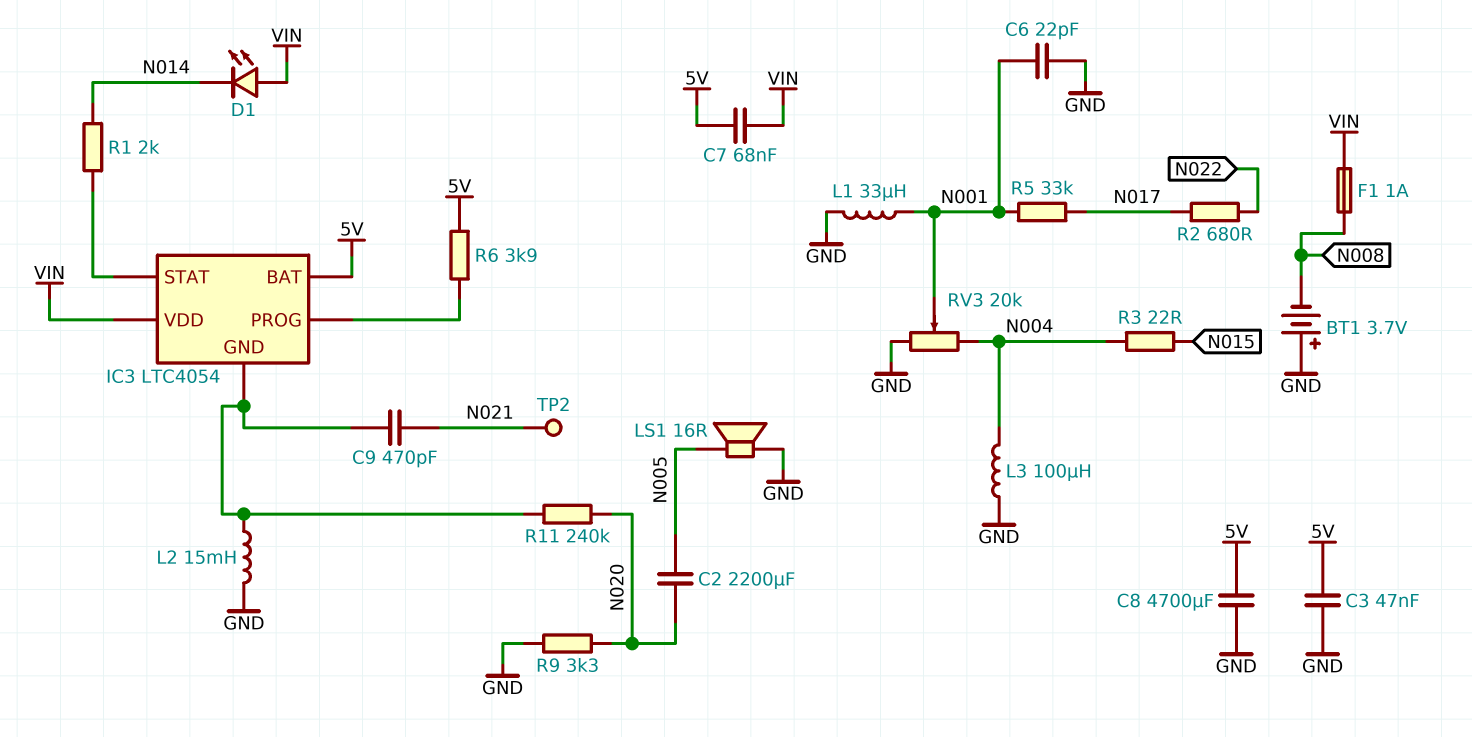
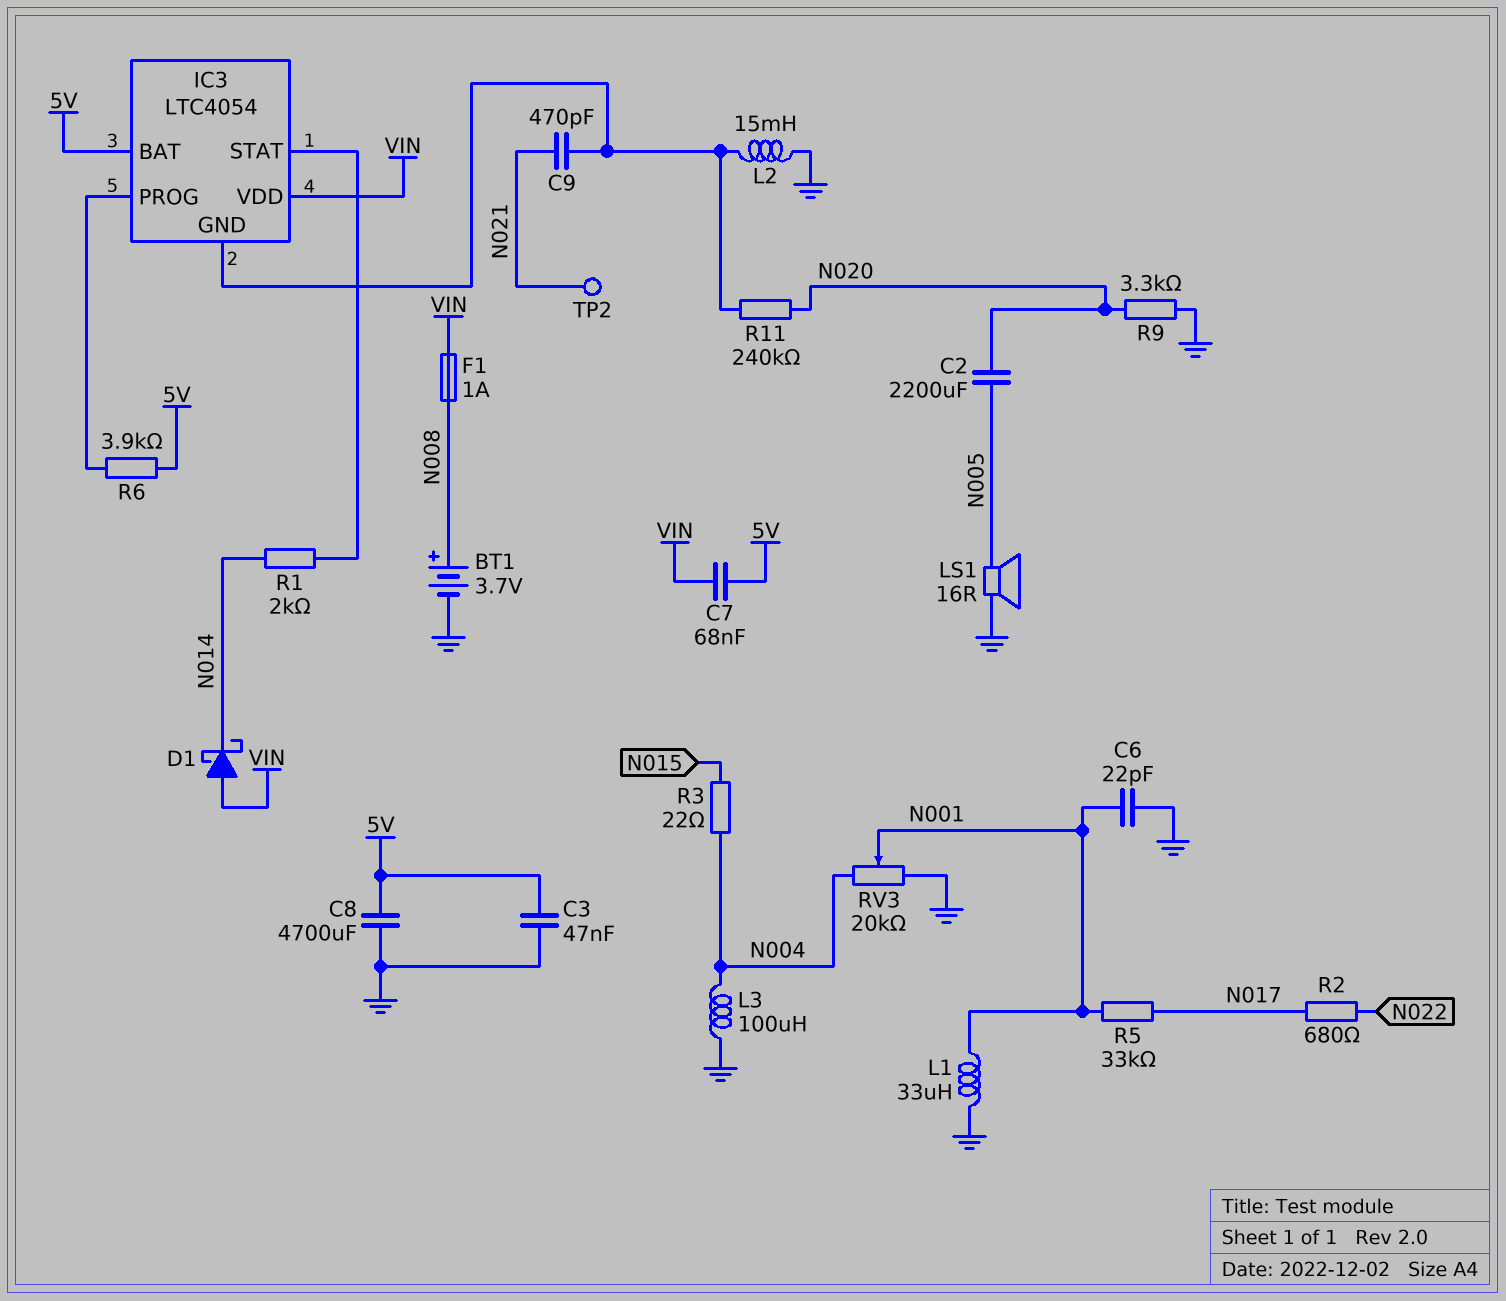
BT1: 3.7V (plus GND, minus N008) -> 3.7V (plus N008, minus GND)
D1: LED (A VIN, K N014) -> schottky (A VIN, K N014)

